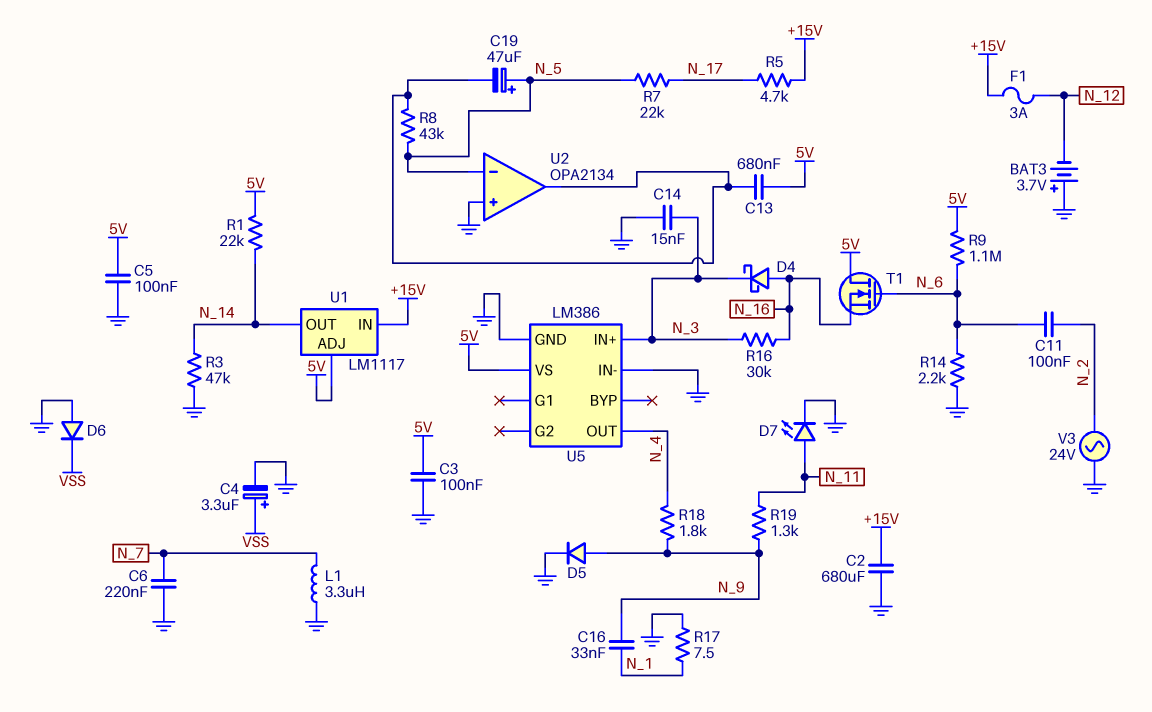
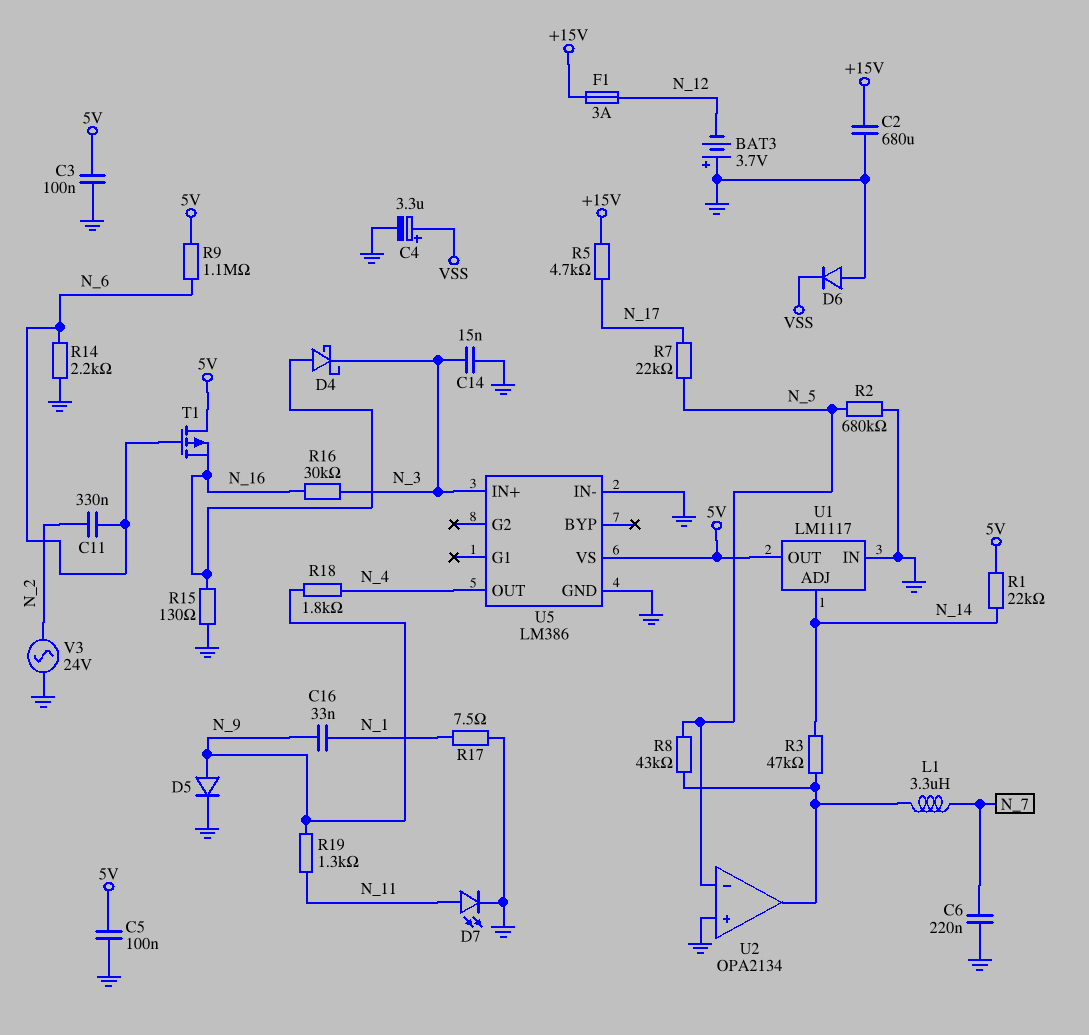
C11: 100nF (N_2, N_6) -> 330nF (N_2, N_6)
C13: 680nF (5V, U2/out) -> none
C19: 47uF (plus N_5, minus U2/out) -> none
L1: 3.3uH (GND, N_7) -> 3.3uH (N_7, U2/out)
R2: none -> 680k (GND, N_5)
R3: 47k (GND, N_14) -> 47k (N_14, U2/out)
R15: none -> 130 (GND, N_16)
T1: NMOS (G N_6, D 5V, S N_16) -> PMOS (G N_6, D 5V, S N_16)
U1 pin ADJ: 5V -> N_14
U1 pin IN: +15V -> GND
U1 pin OUT: N_14 -> 5V

